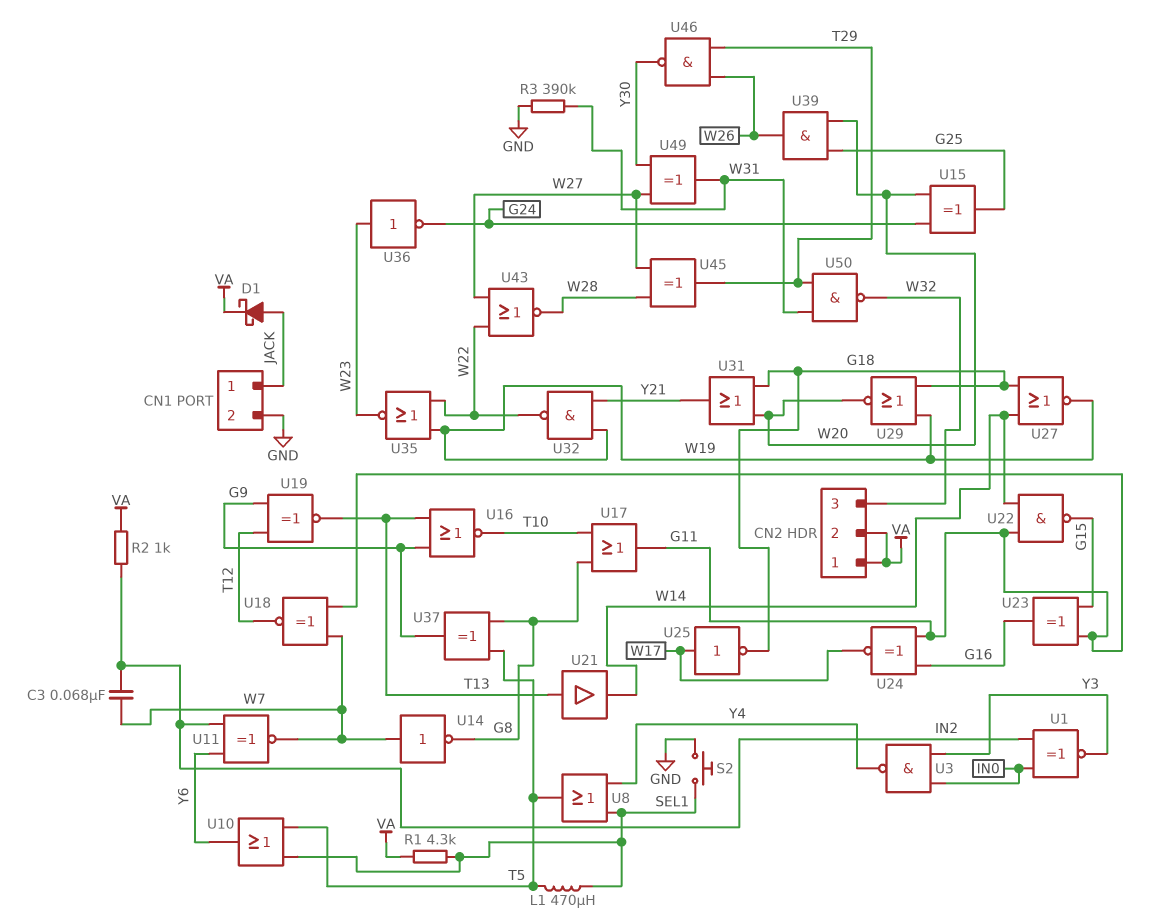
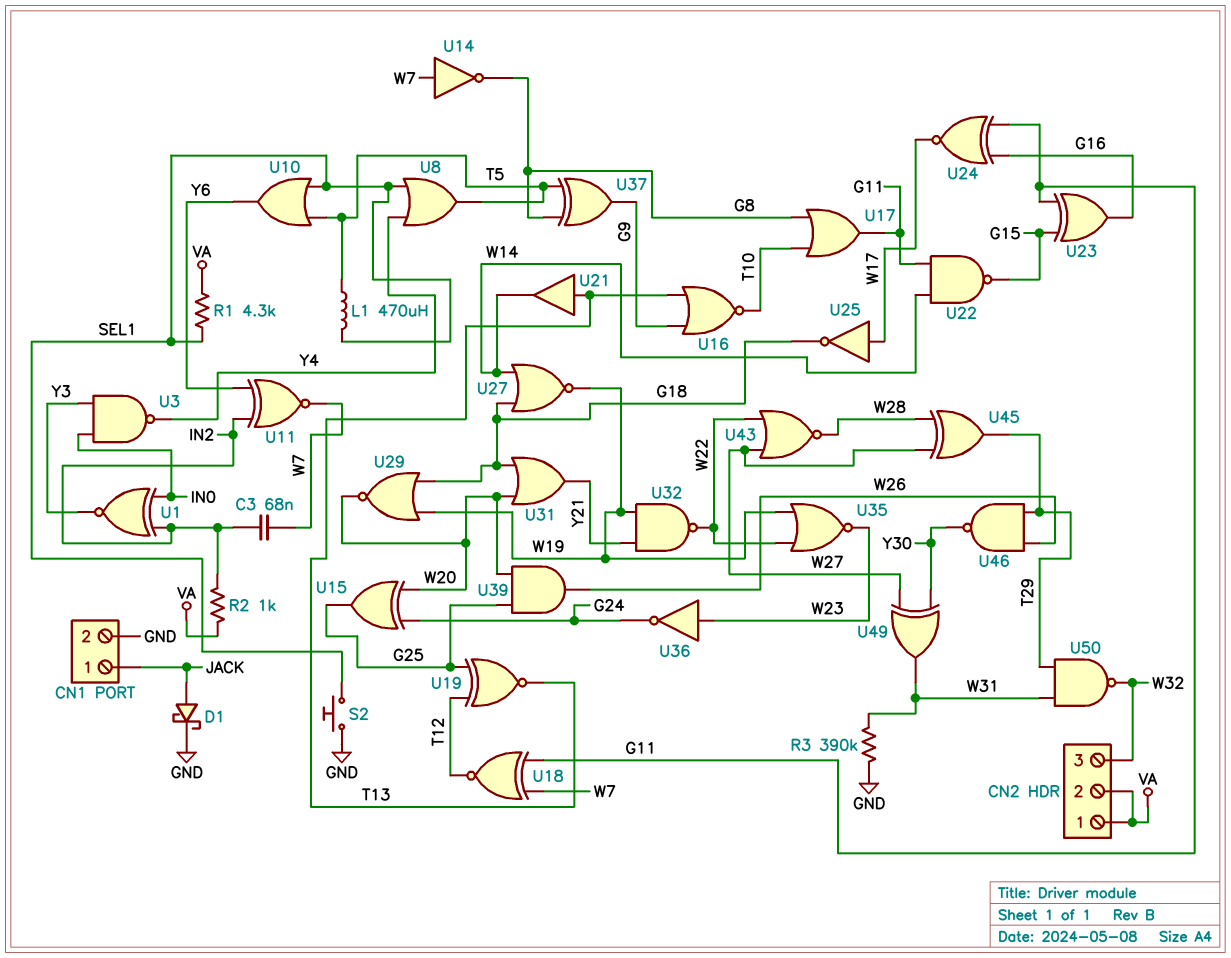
D1: schottky (A JACK, K VA) -> schottky (A JACK, K GND)
U19: XNOR (in G9, in T12, out T13) -> XNOR (in G25, in T12, out T13)

